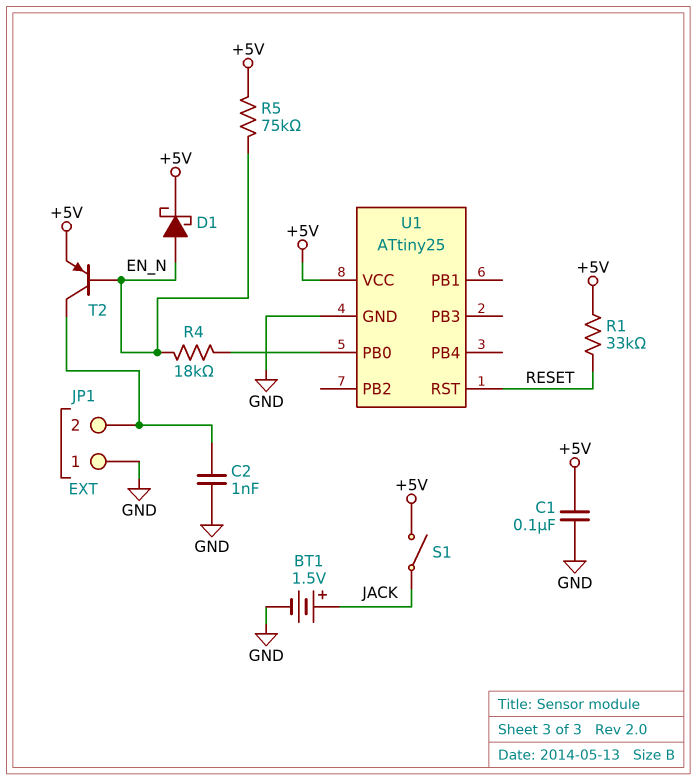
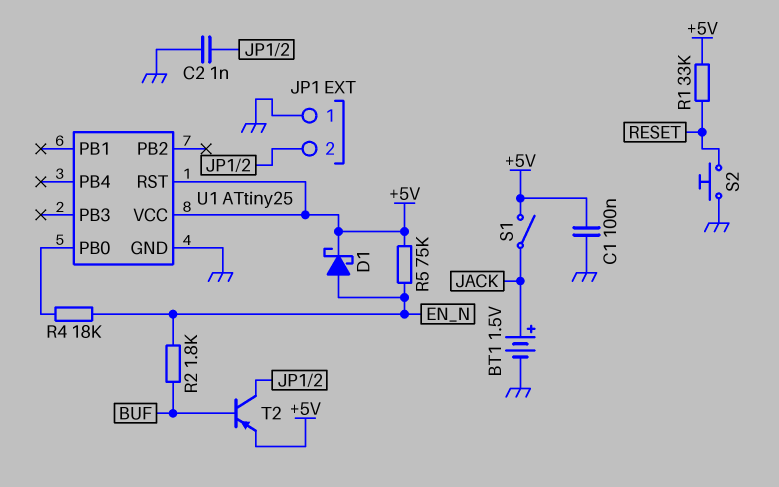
R2: none -> 1.8k (BUF, EN_N)
S2: none -> button (GND, RESET)
T2: PNP (B EN_N, C JP1/2, E +5V) -> PNP (B BUF, C JP1/2, E +5V)
U1 pin RST: RESET -> +5V

